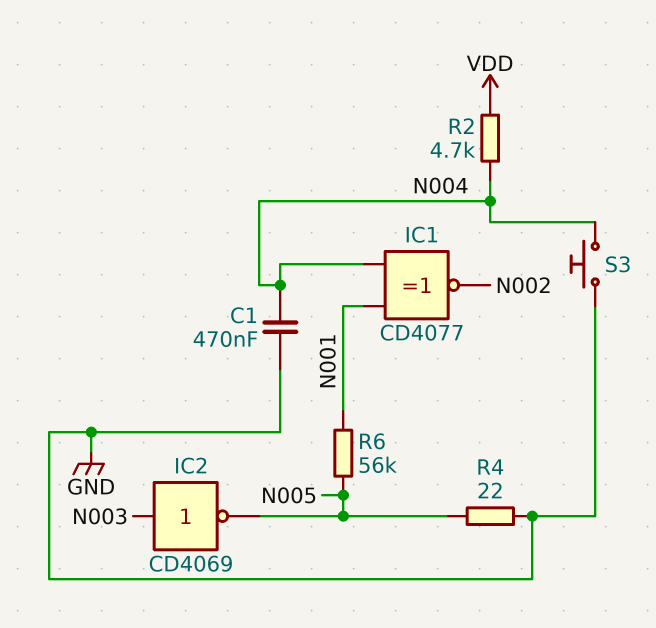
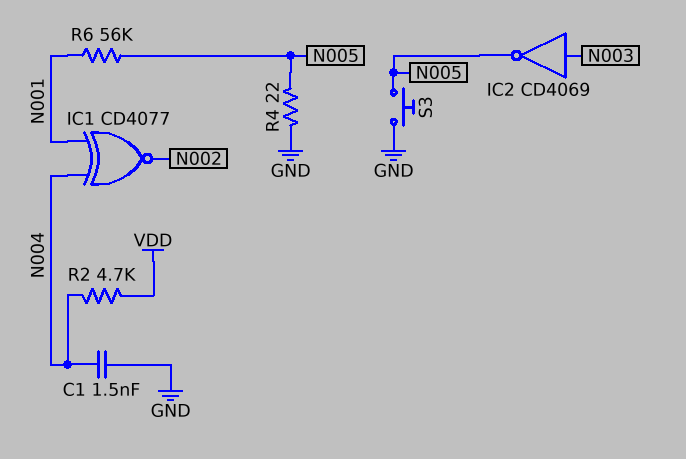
C1: 470nF (GND, N004) -> 1.5nF (GND, N004)
S3: button (GND, N004) -> button (GND, N005)

